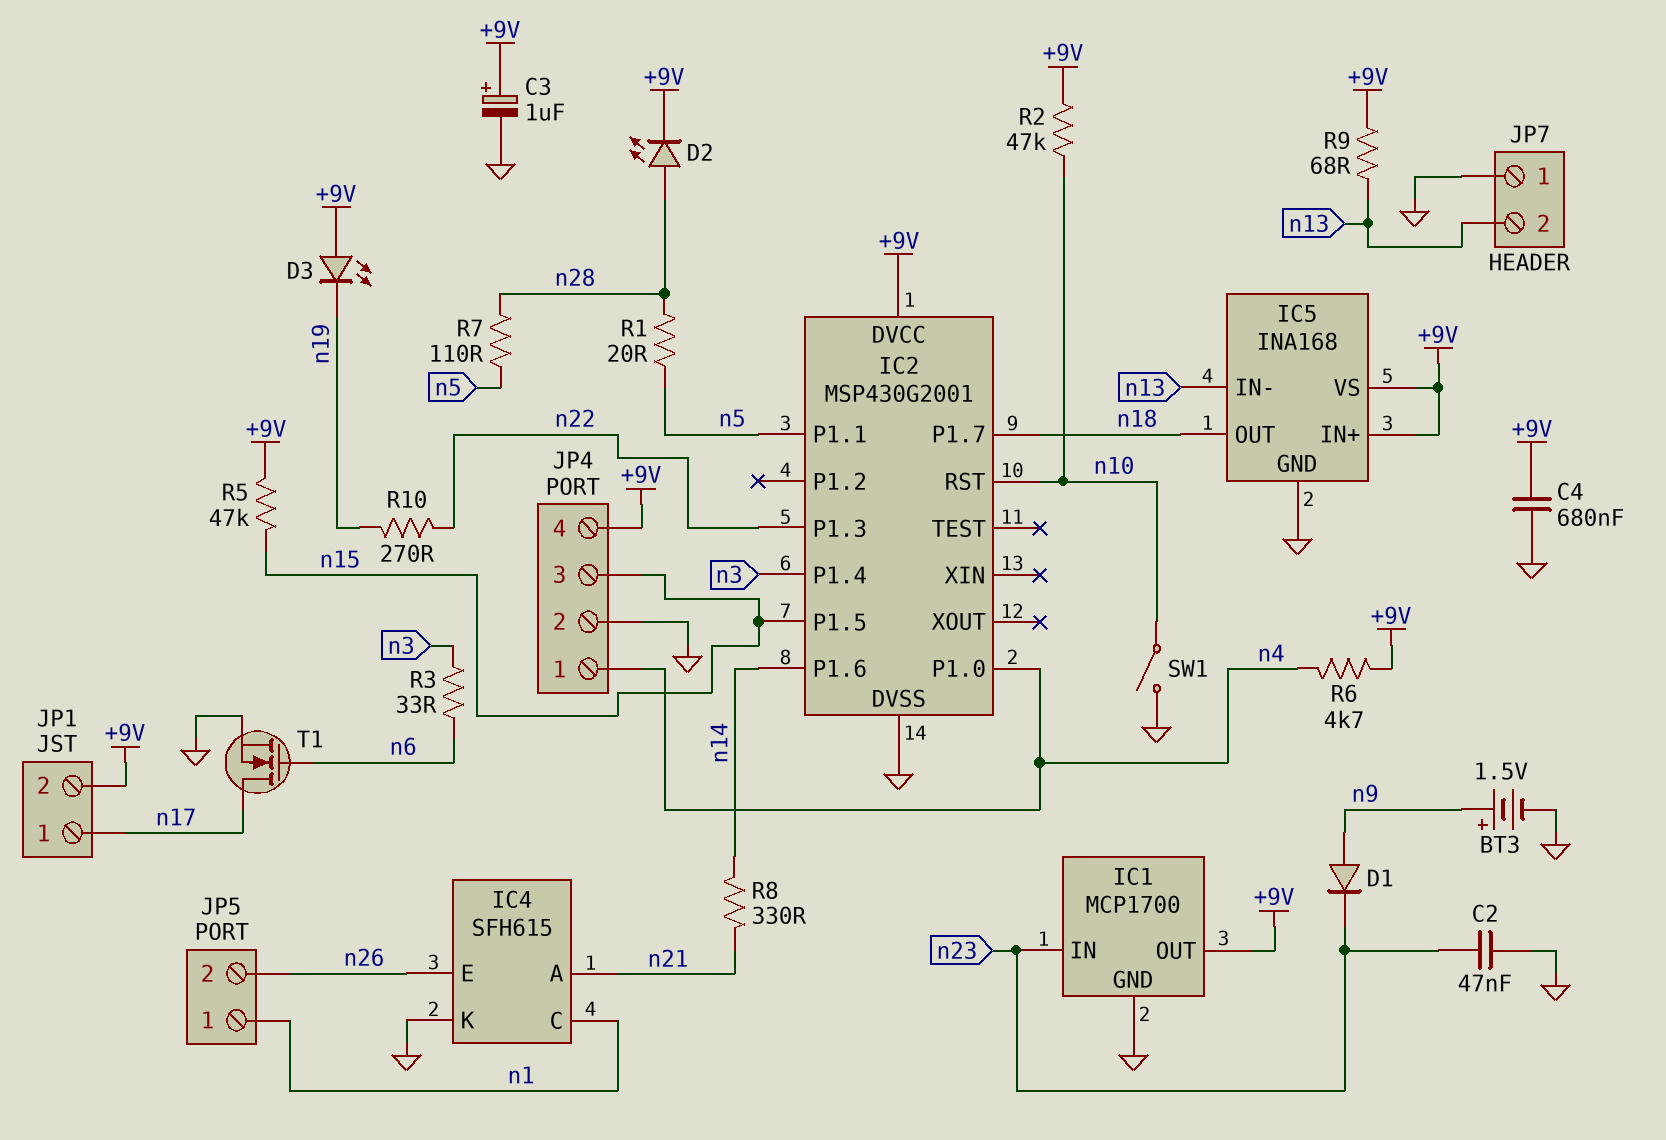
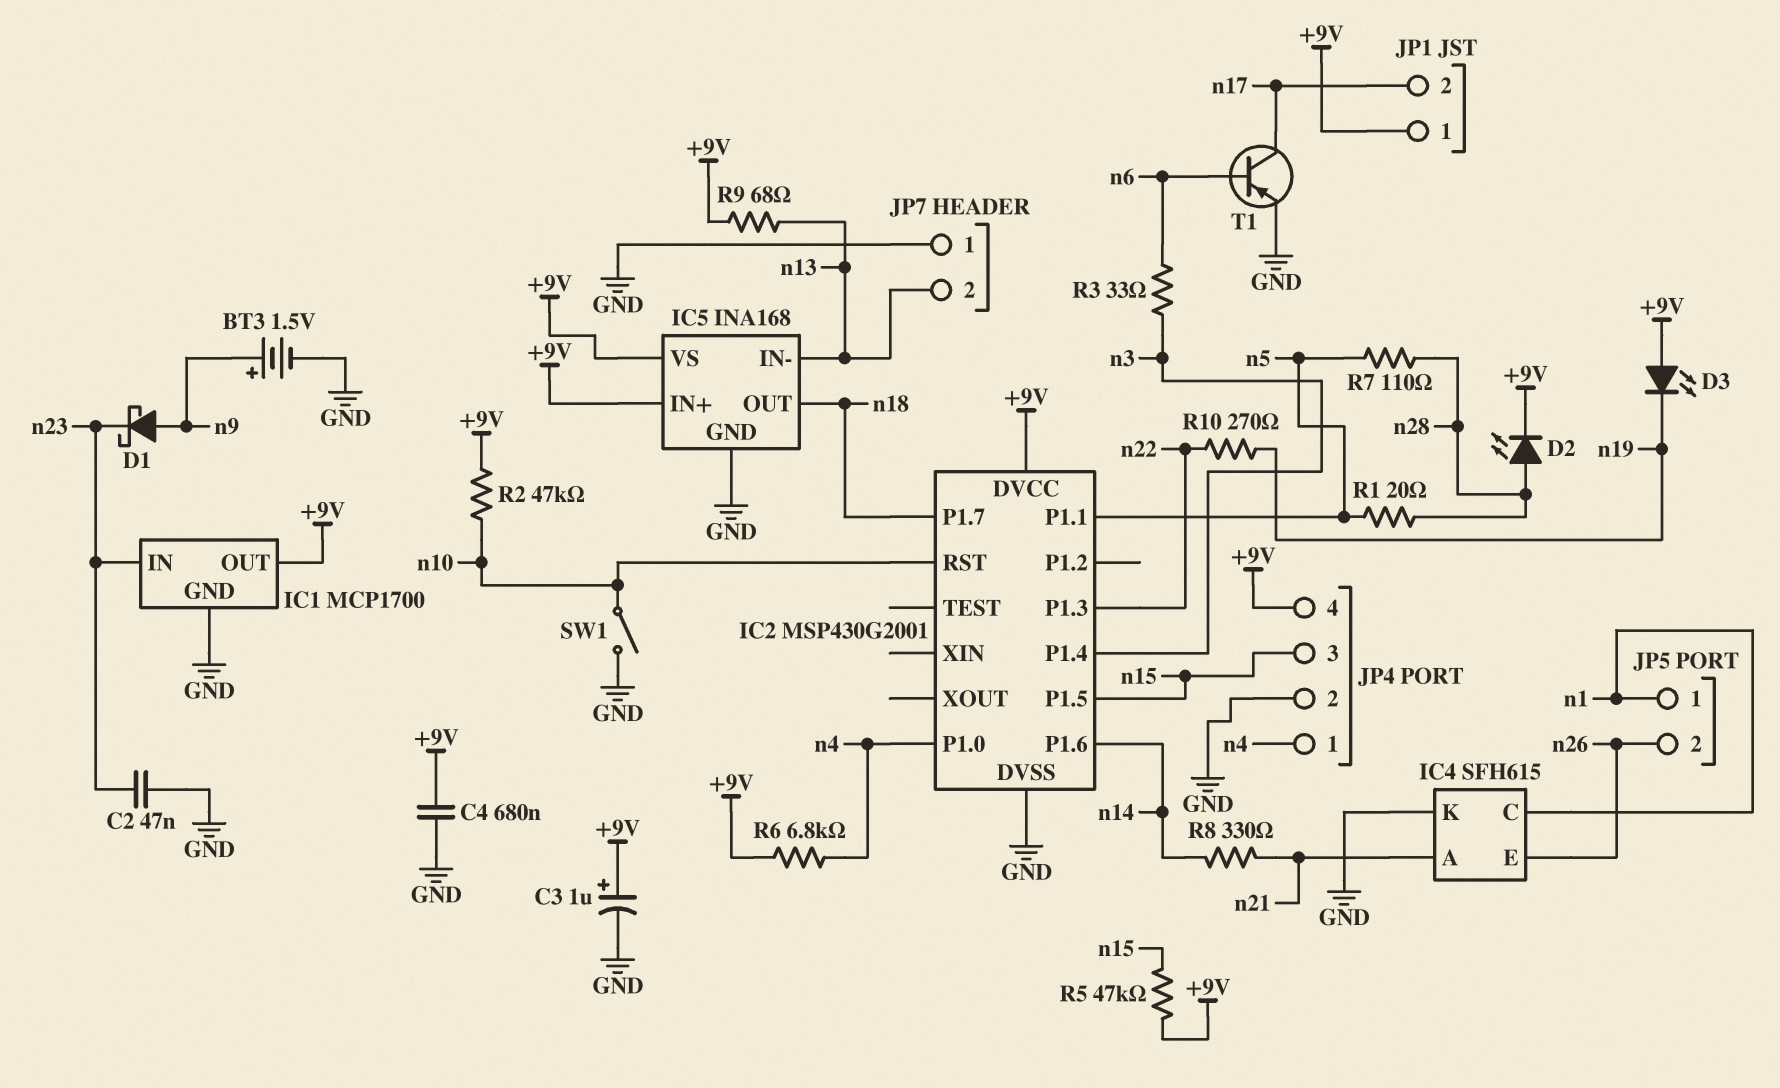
D1: diode (A n9, K n23) -> schottky (A n9, K n23)
JP1 pin 1: n17 -> +9V
JP1 pin 2: +9V -> n17
R6: 4.7k (+9V, n4) -> 6.8k (+9V, n4)
T1: NMOS (G n6, D n17, S GND) -> PNP (B n6, C n17, E GND)

